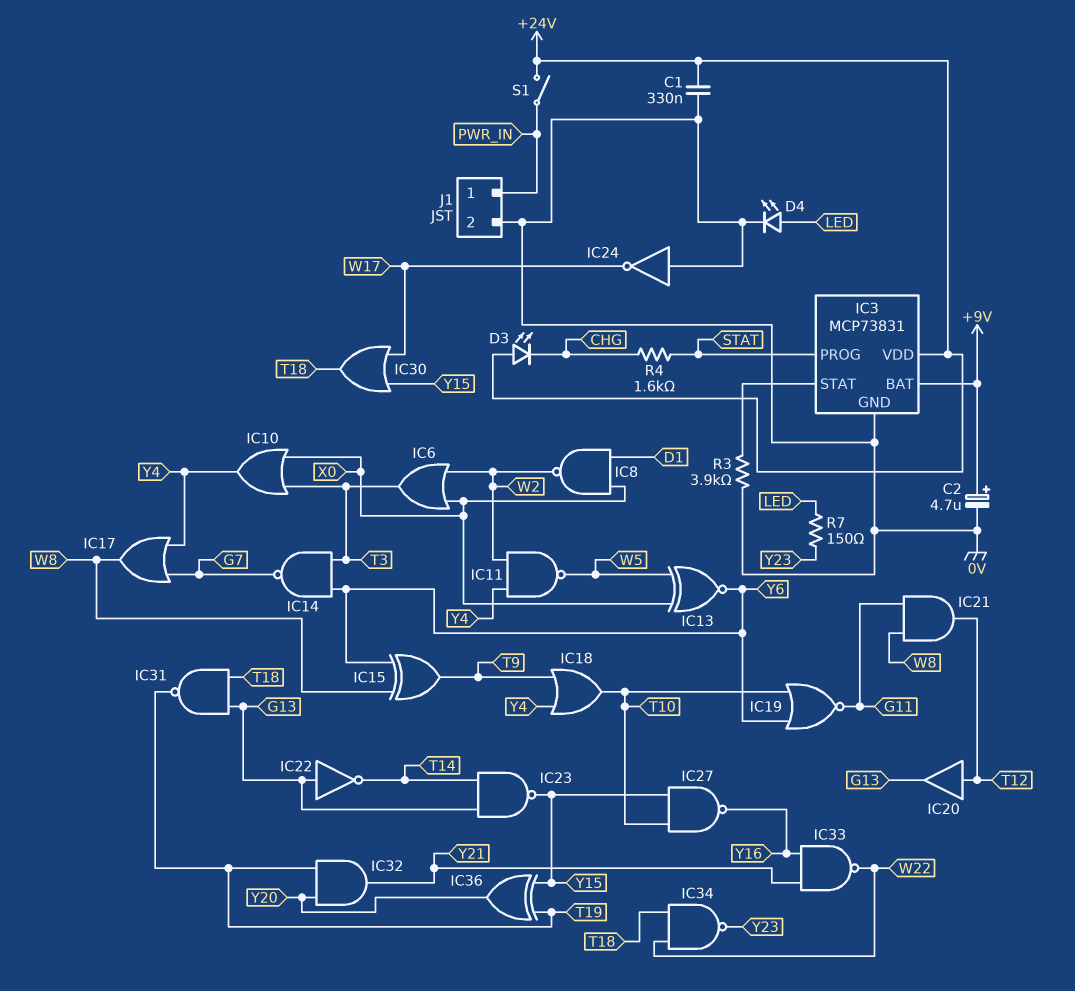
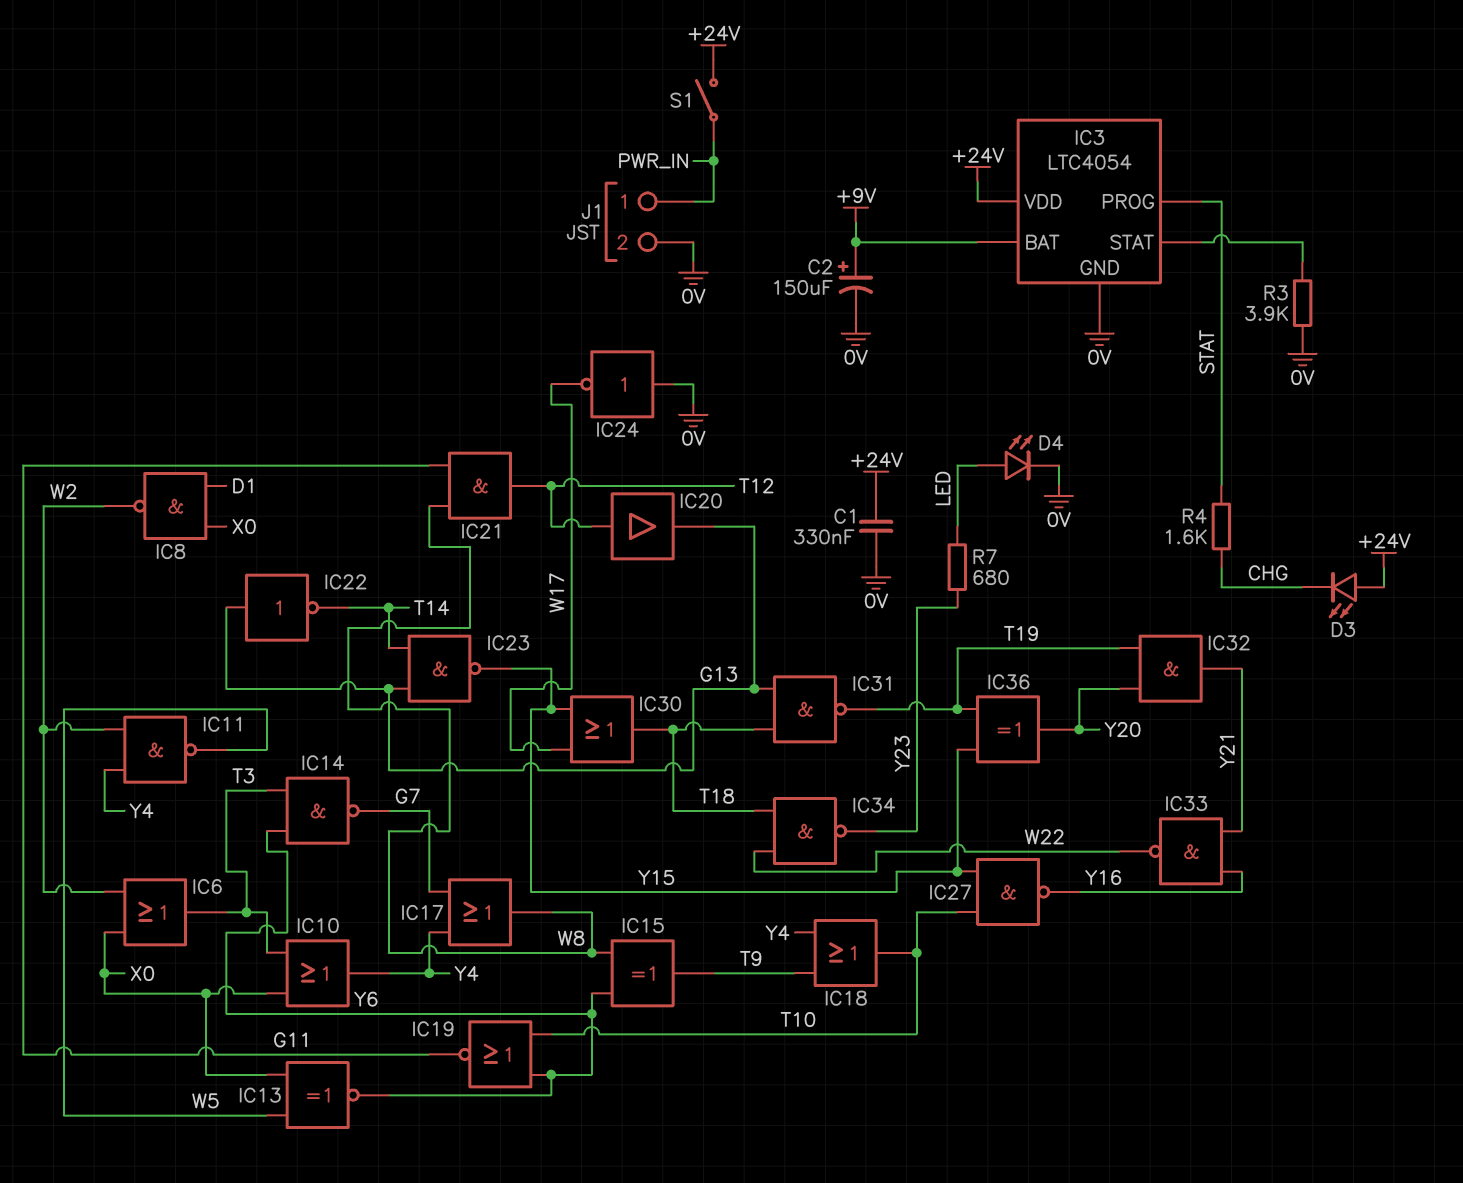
C2: 4.7uF (plus +9V, minus 0V) -> 150uF (plus +9V, minus 0V)
IC3: MCP73831 -> LTC4054
R7: 150 (LED, Y23) -> 680 (LED, Y23)

